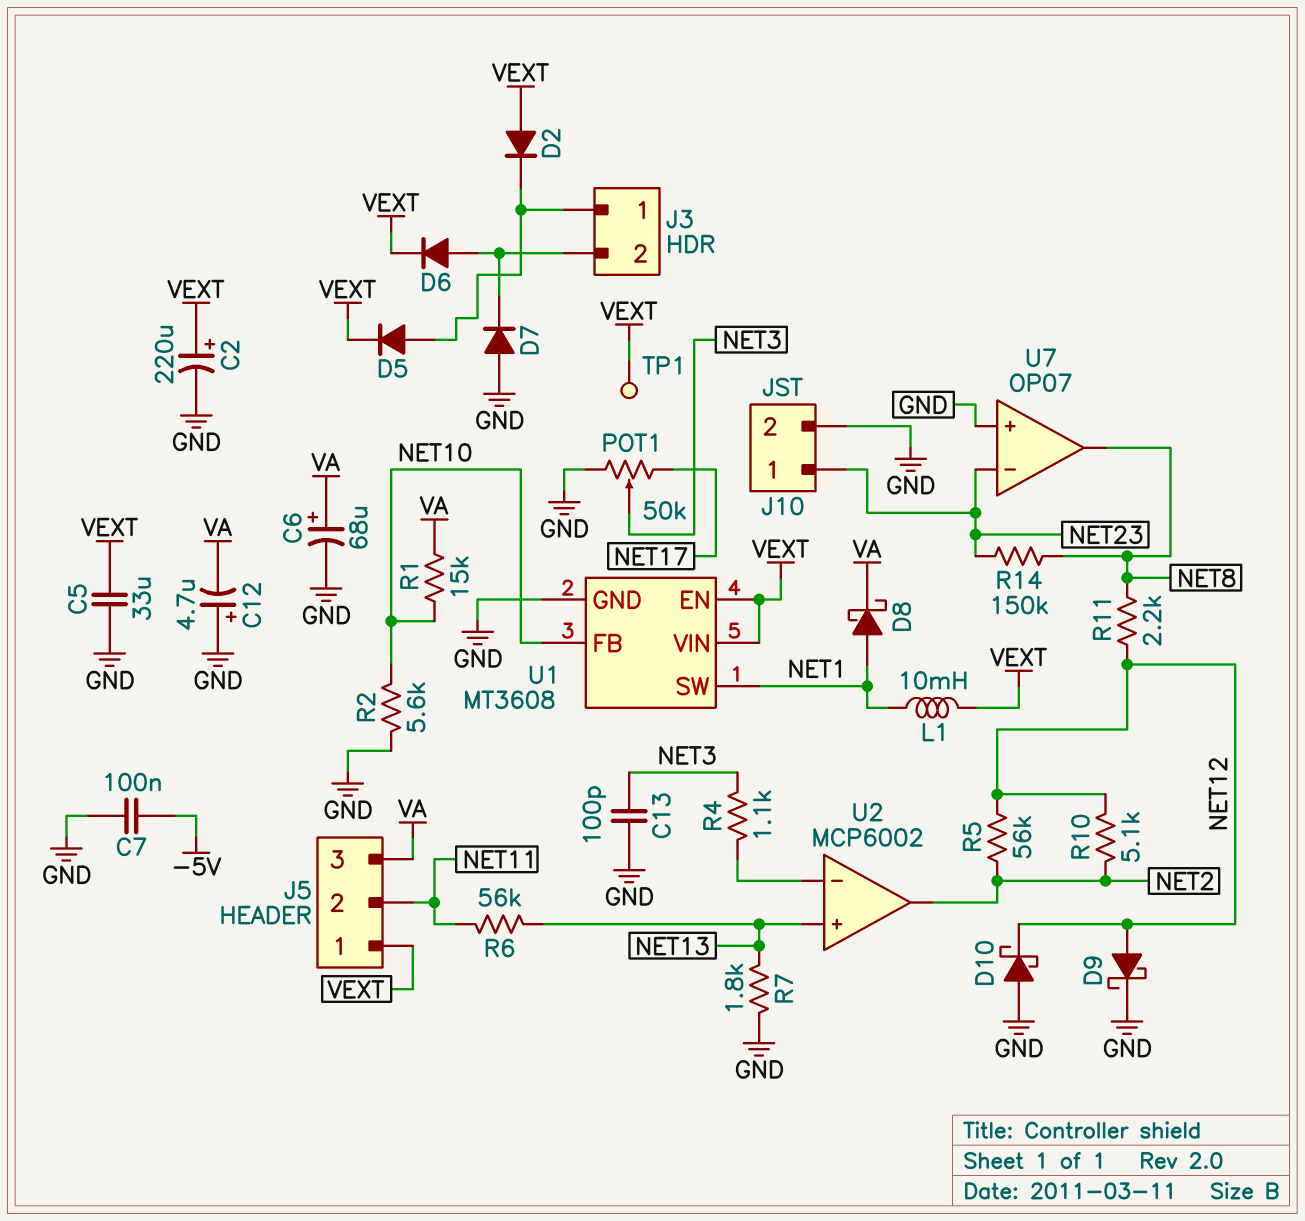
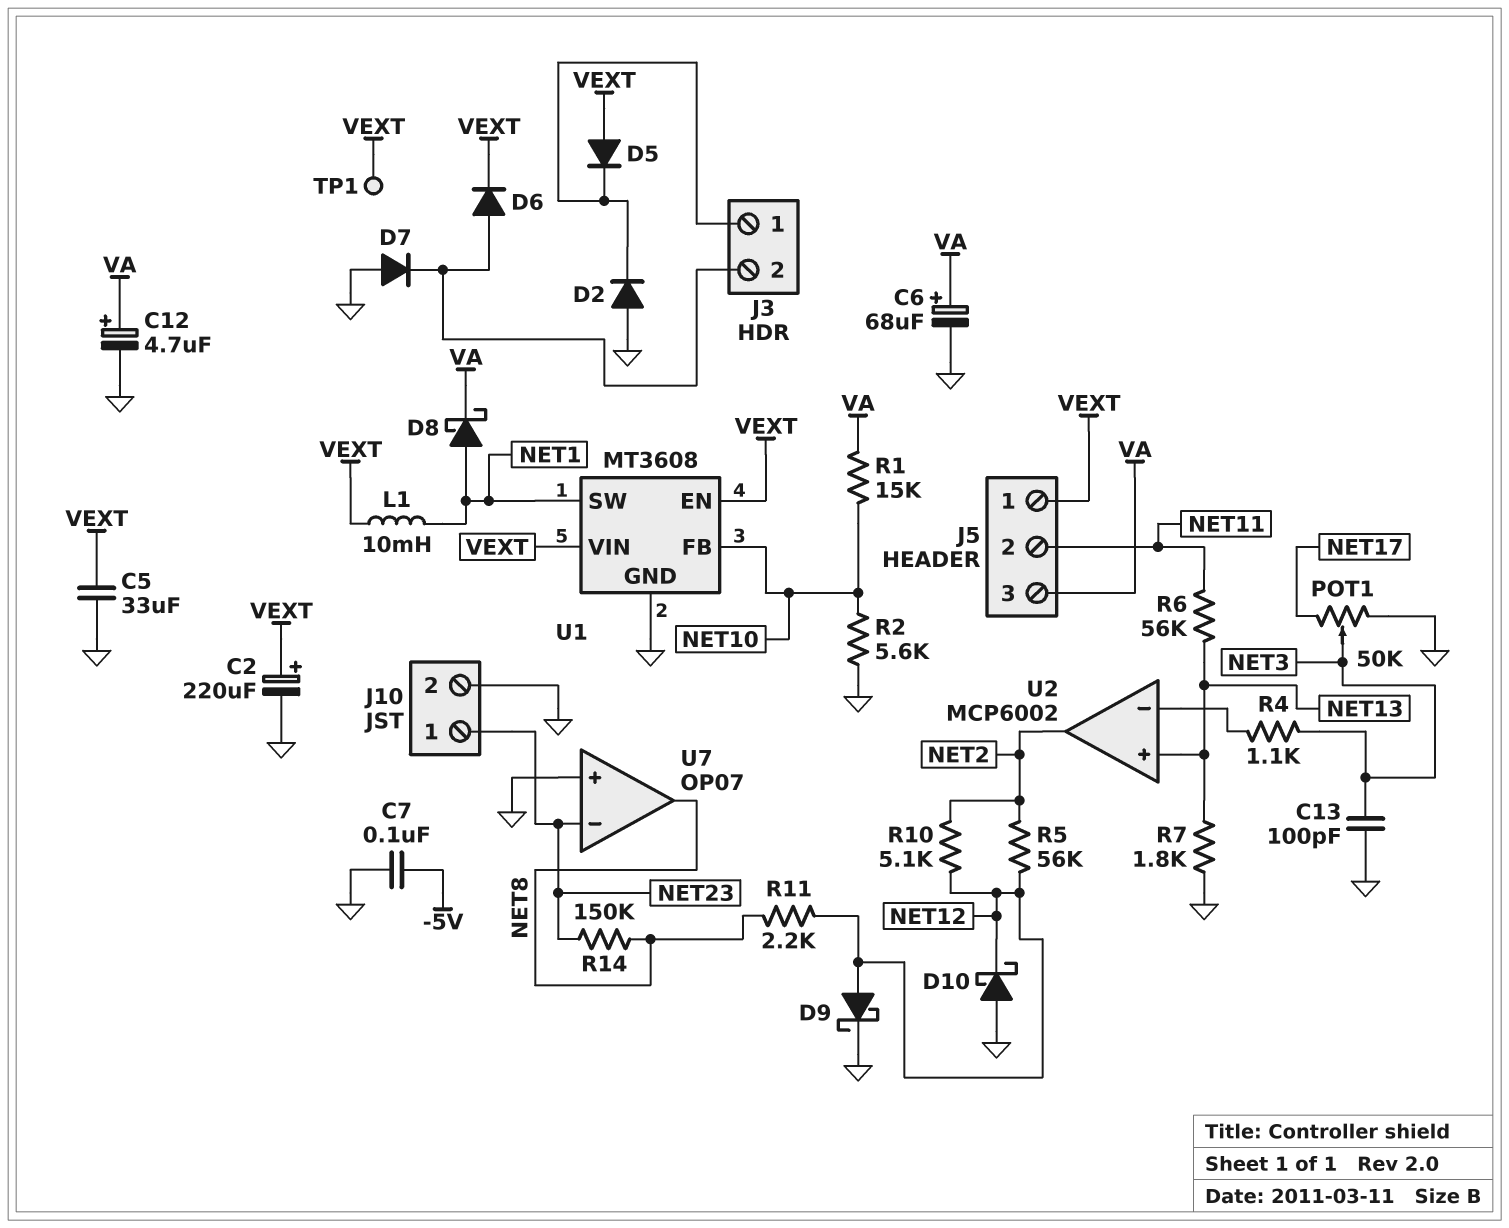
C12: 4.7uF (plus GND, minus VA) -> 4.7uF (plus VA, minus GND)
D2: diode (A VEXT, K J3/1) -> diode (A GND, K J3/1)
D5: diode (A J3/1, K VEXT) -> diode (A VEXT, K J3/1)

